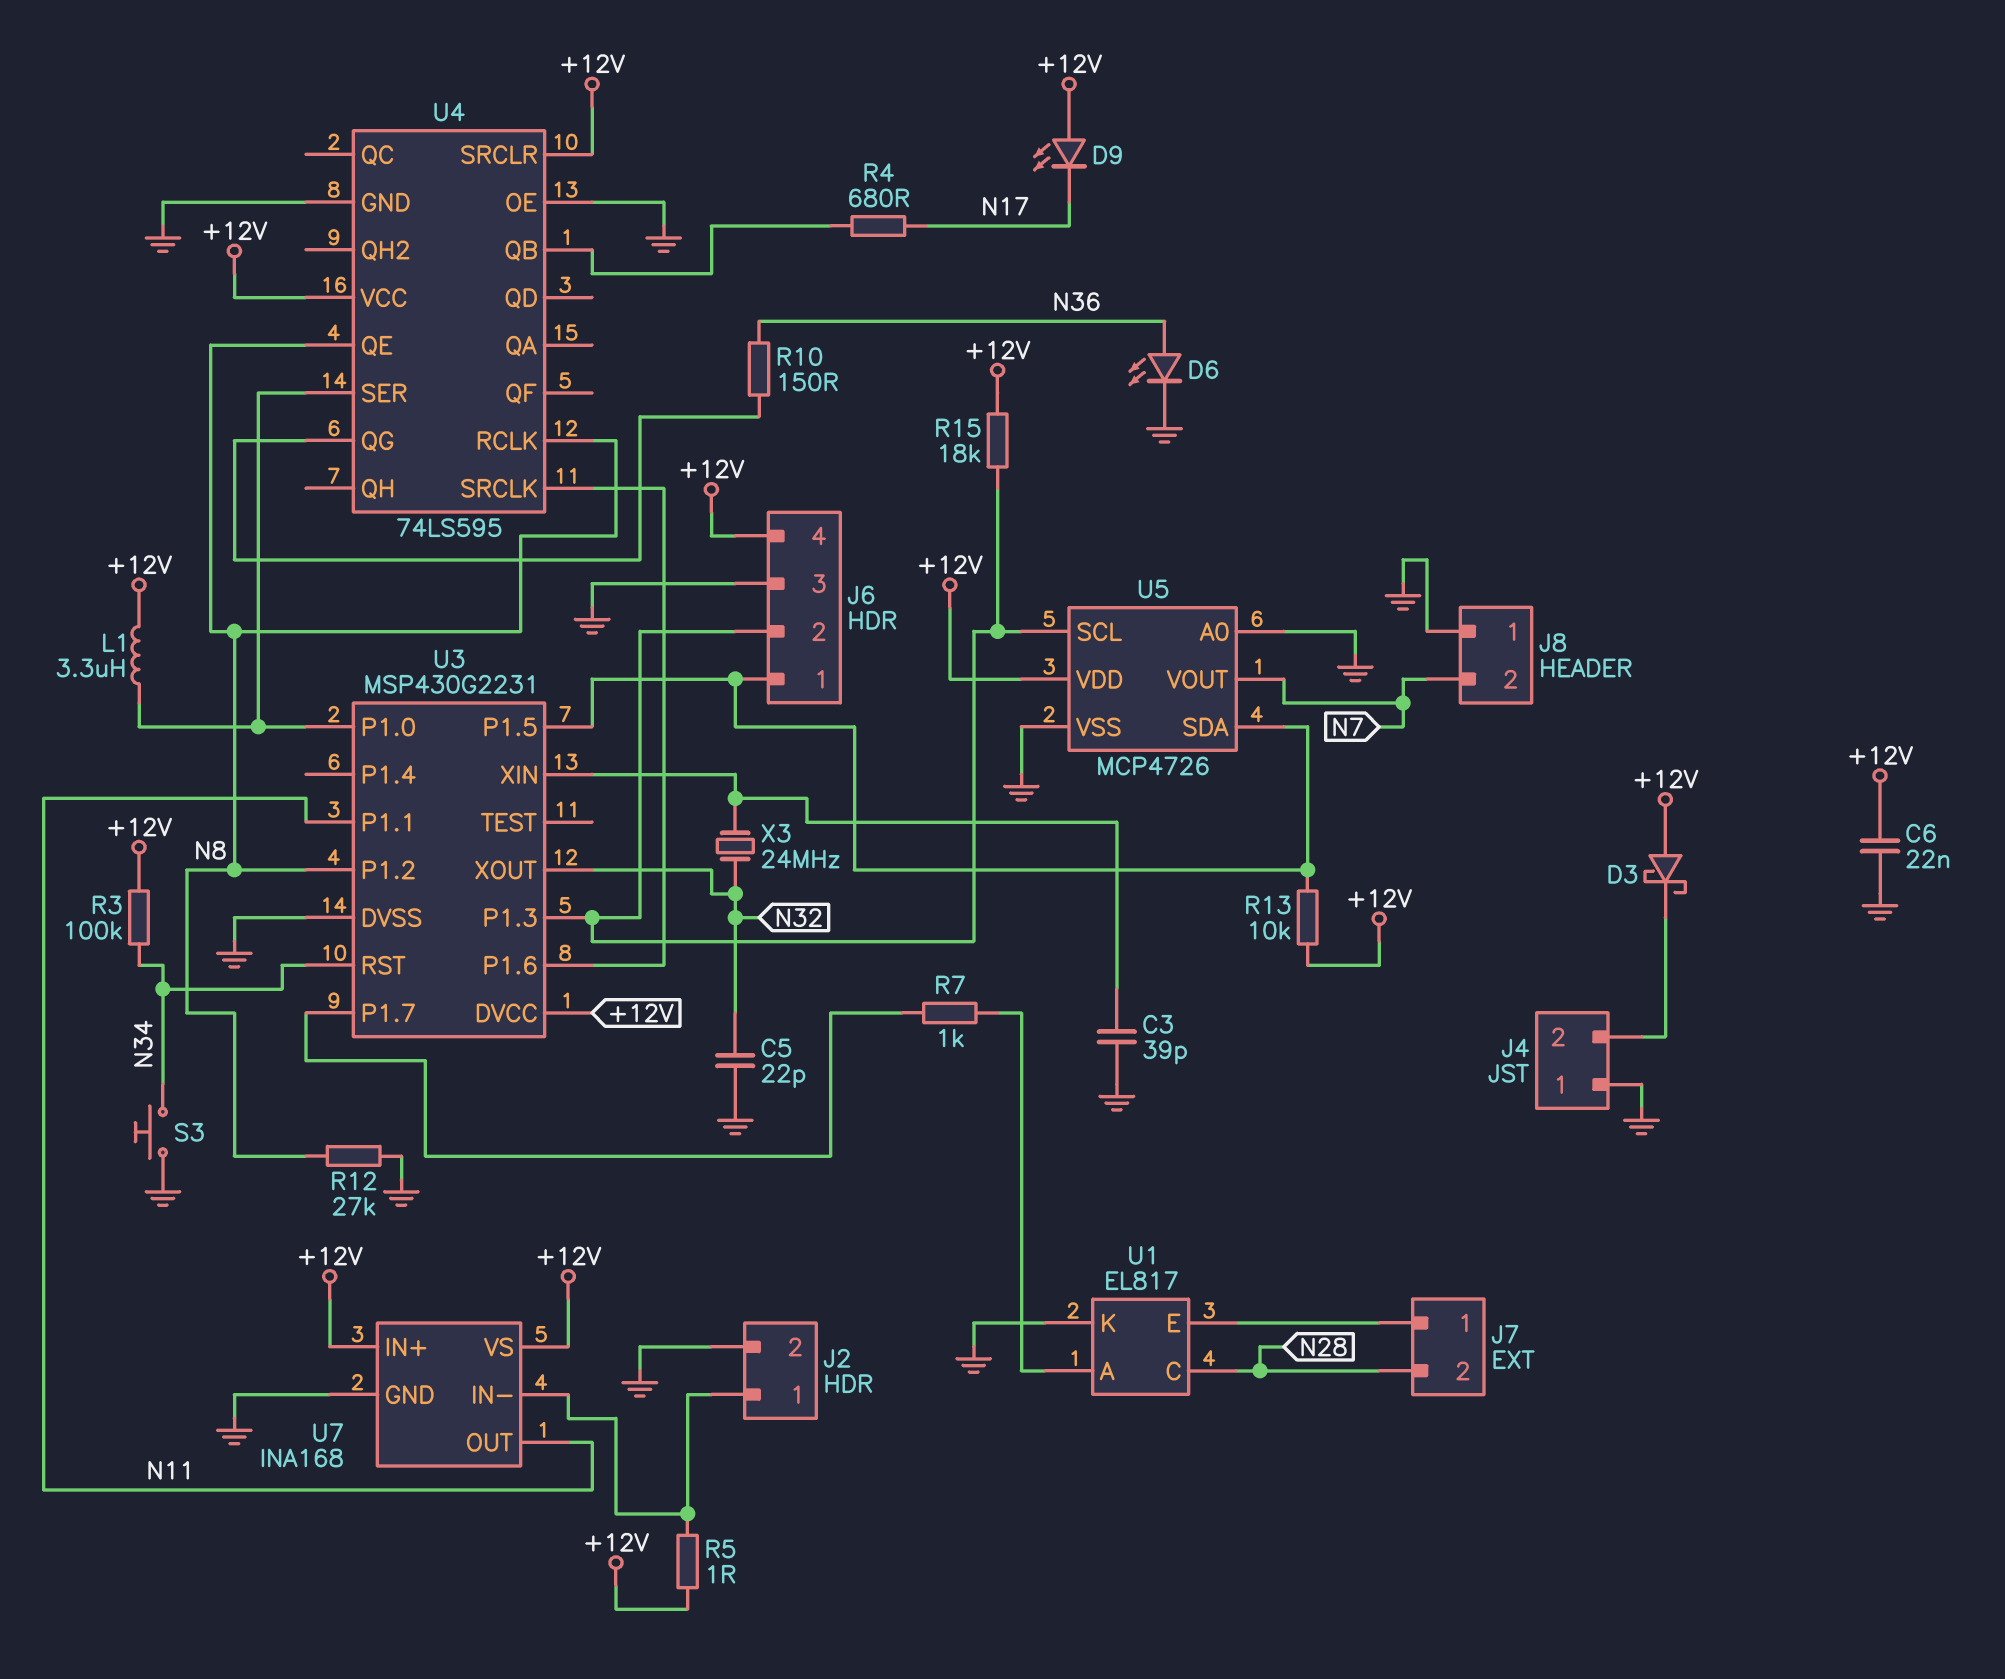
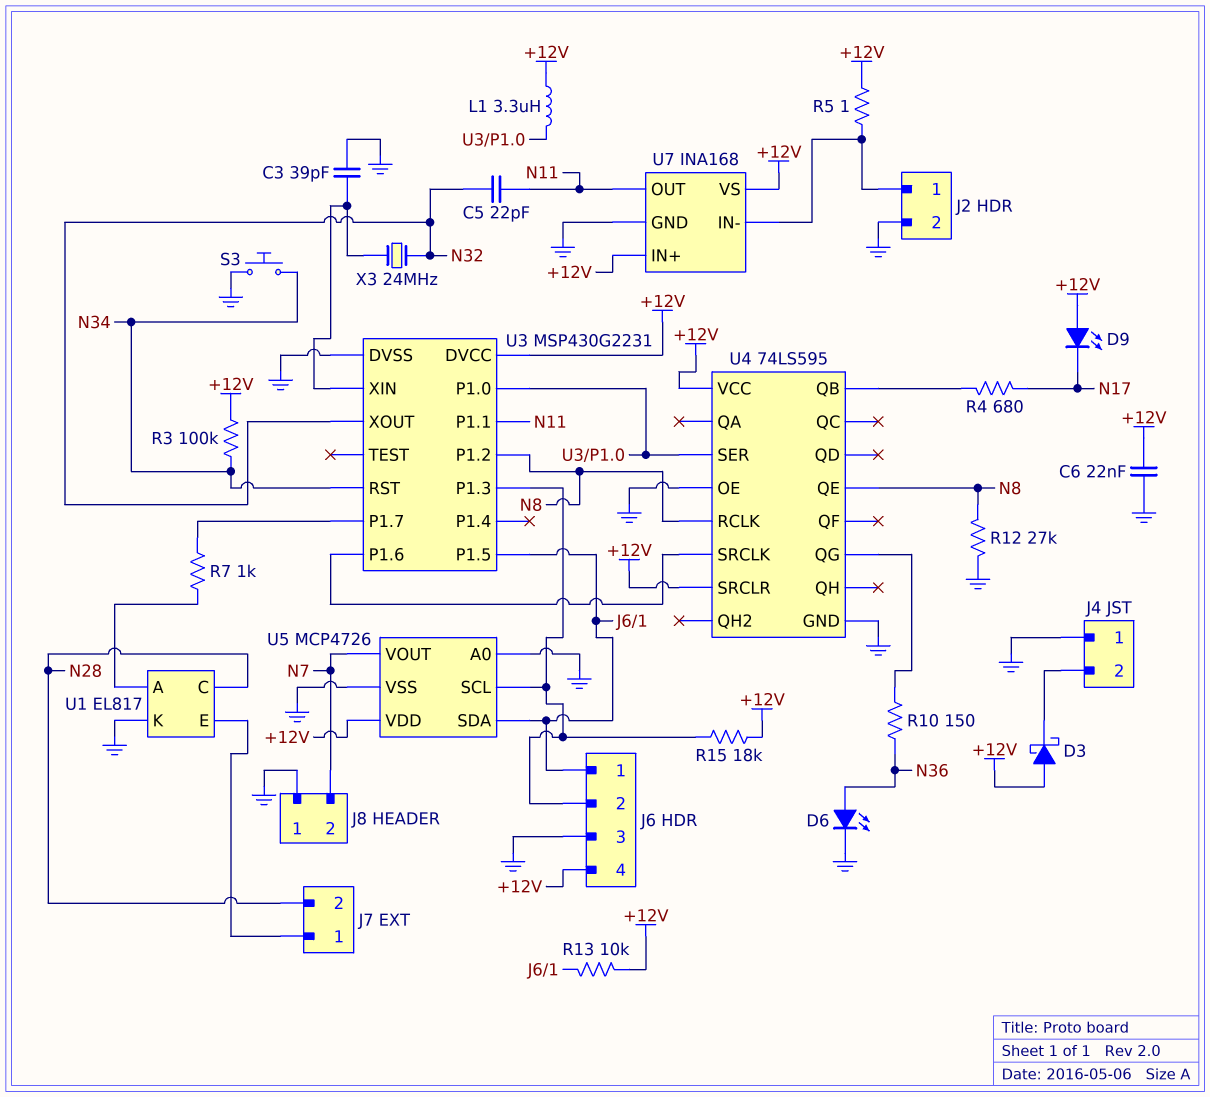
C5: 22pF (GND, N32) -> 22pF (N11, N32)

